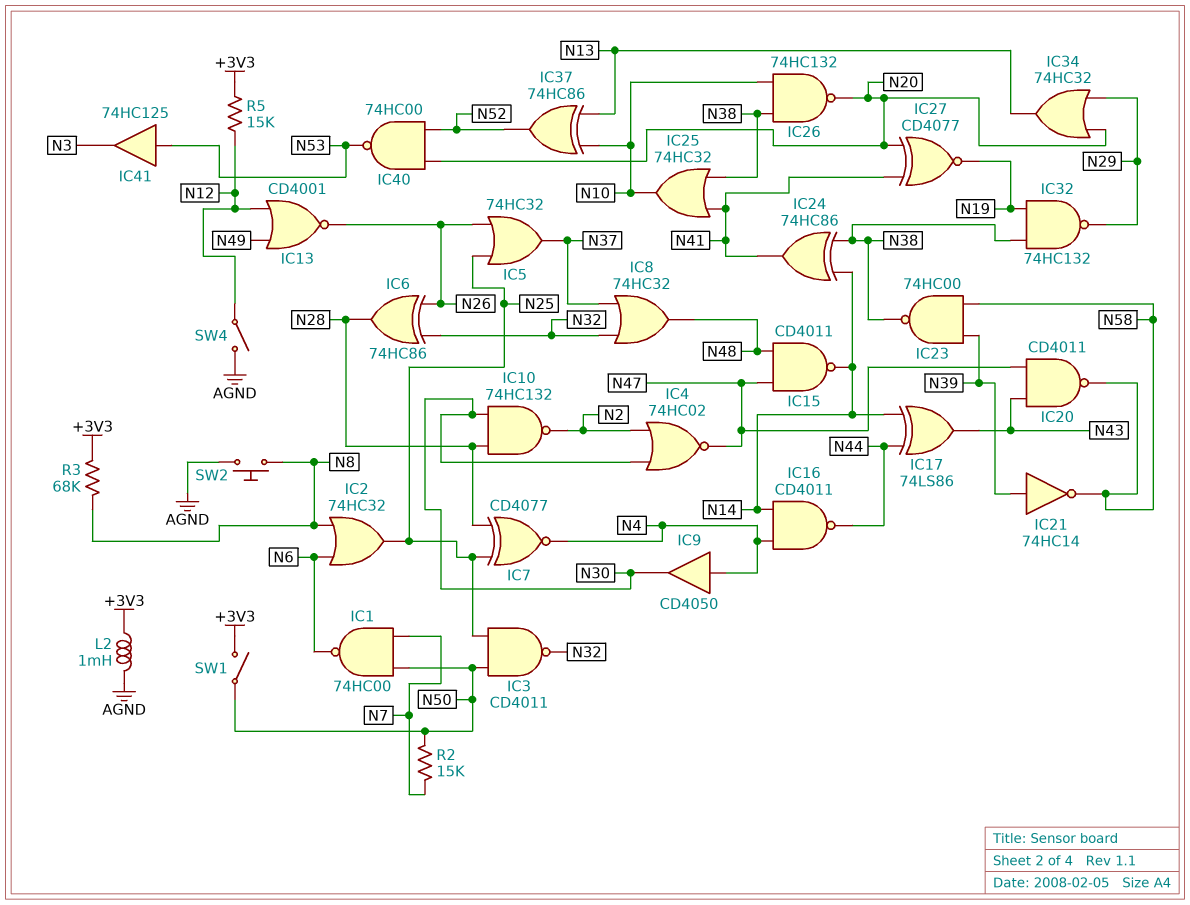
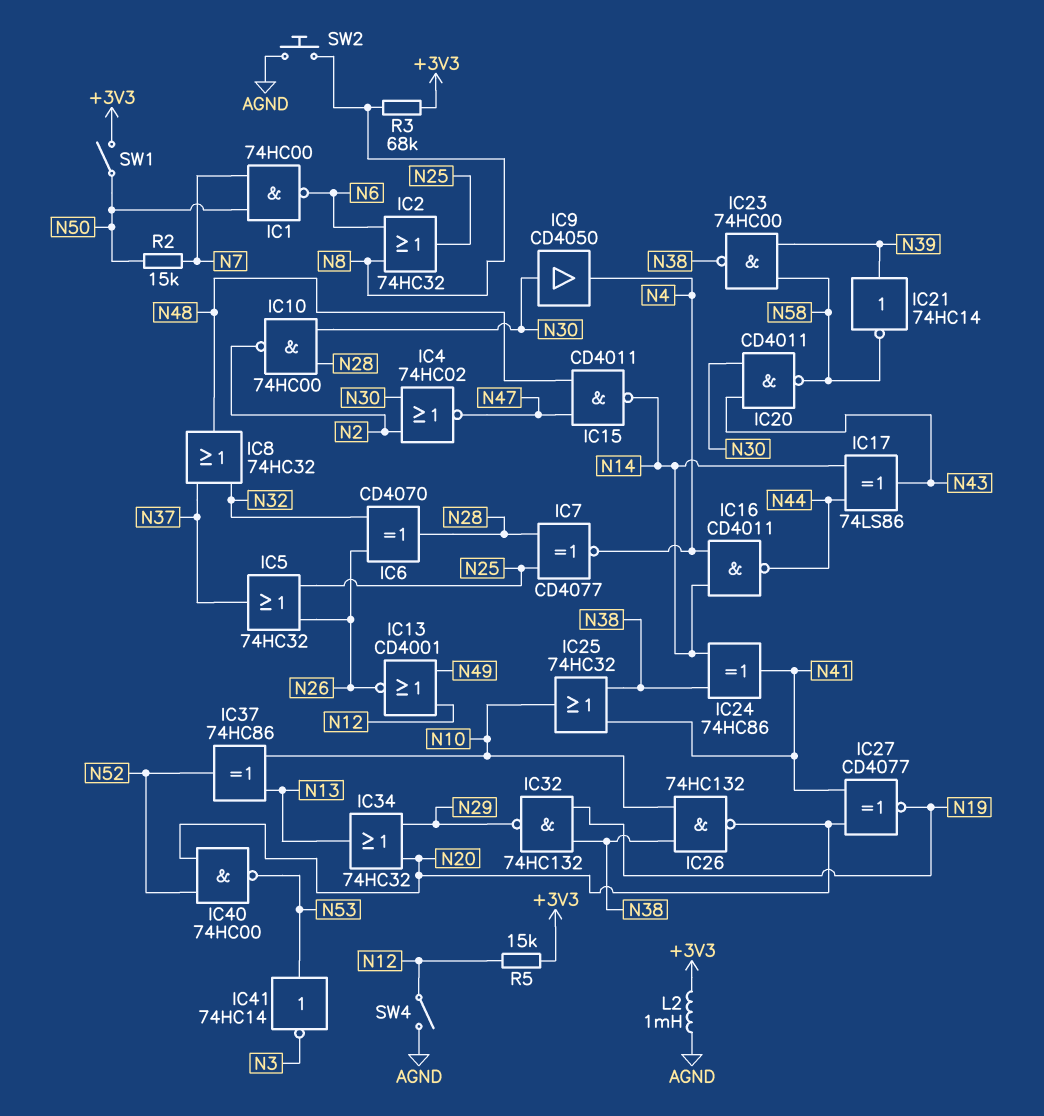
IC3: NAND CD4011 (in N25, in N50, out N32) -> none
IC6: XOR 74HC86 (in N26, in N32, out N28) -> XOR CD4070 (in N26, in N32, out N28)
IC9: buffer CD4050 (in N4, out N30) -> buffer CD4050 (in N30, out N4)
IC10: NAND 74HC132 (in N28, in N30, out N2) -> NAND 74HC00 (in N28, in N30, out N2)
IC20: NAND CD4011 (in N43, in N47, out N58) -> NAND CD4011 (in N30, in N43, out N58)
IC41: buffer 74HC125 (in N53, out N3) -> NOT 74HC14 (in N53, out N3)

